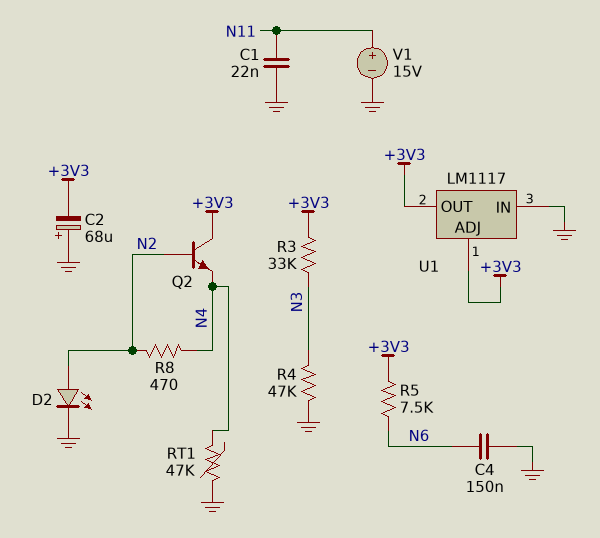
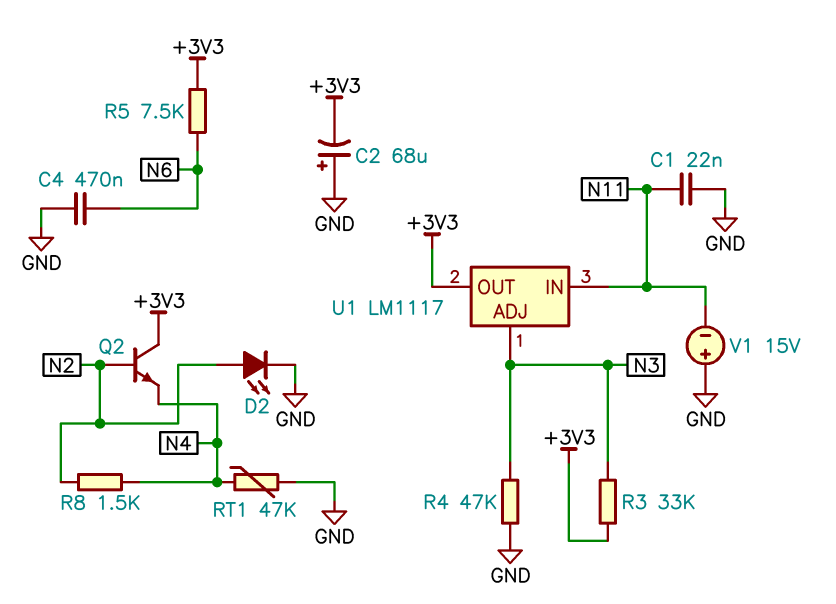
C4: 150nF (GND, N6) -> 470nF (GND, N6)
R8: 470 (N2, N4) -> 1.5k (N2, N4)
U1 pin ADJ: +3V3 -> N3
U1 pin IN: GND -> N11
V1: 15V (plus N11, minus GND) -> 15V (plus GND, minus N11)

